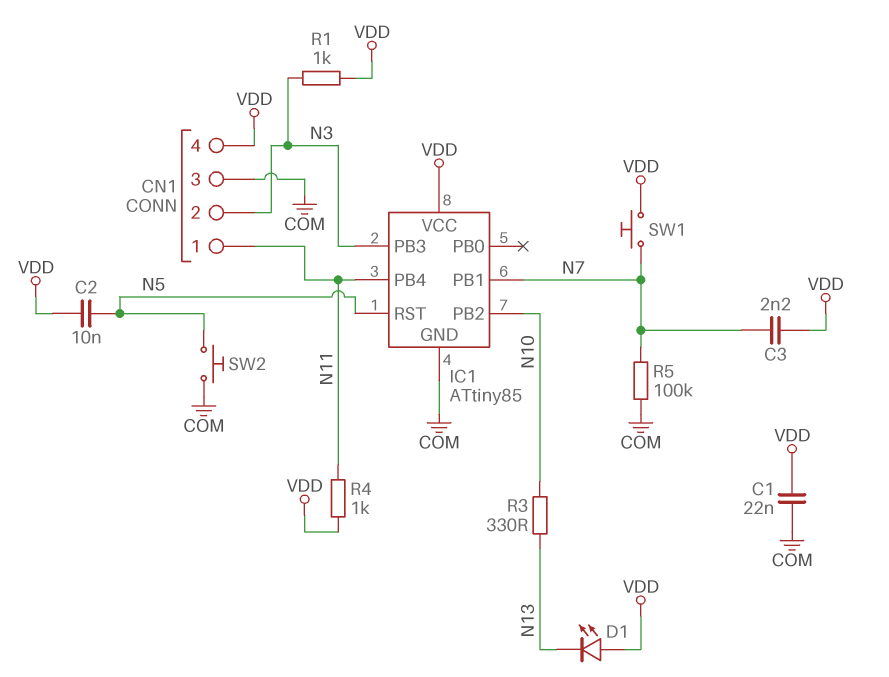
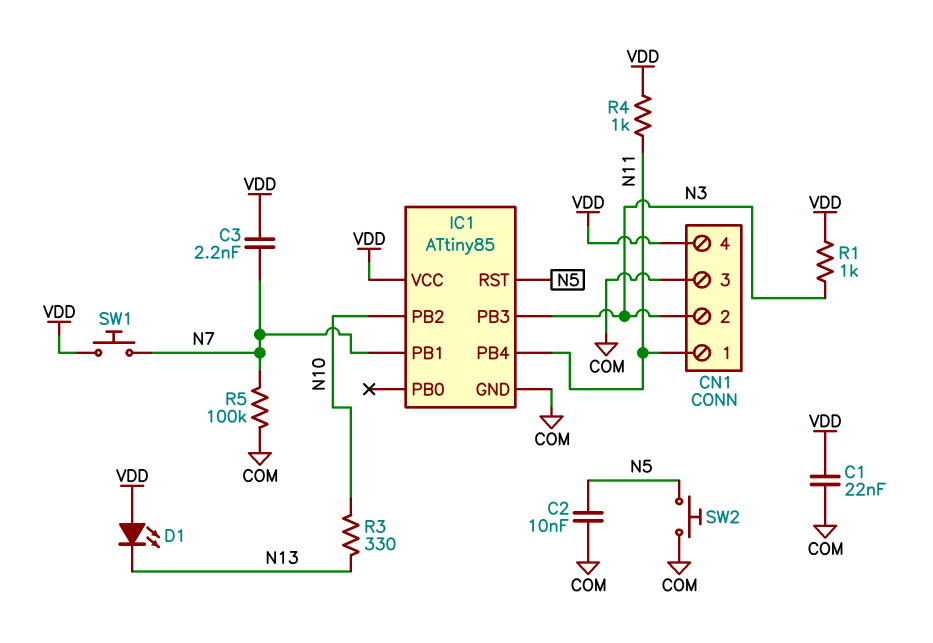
C2: 10nF (N5, VDD) -> 10nF (COM, N5)

